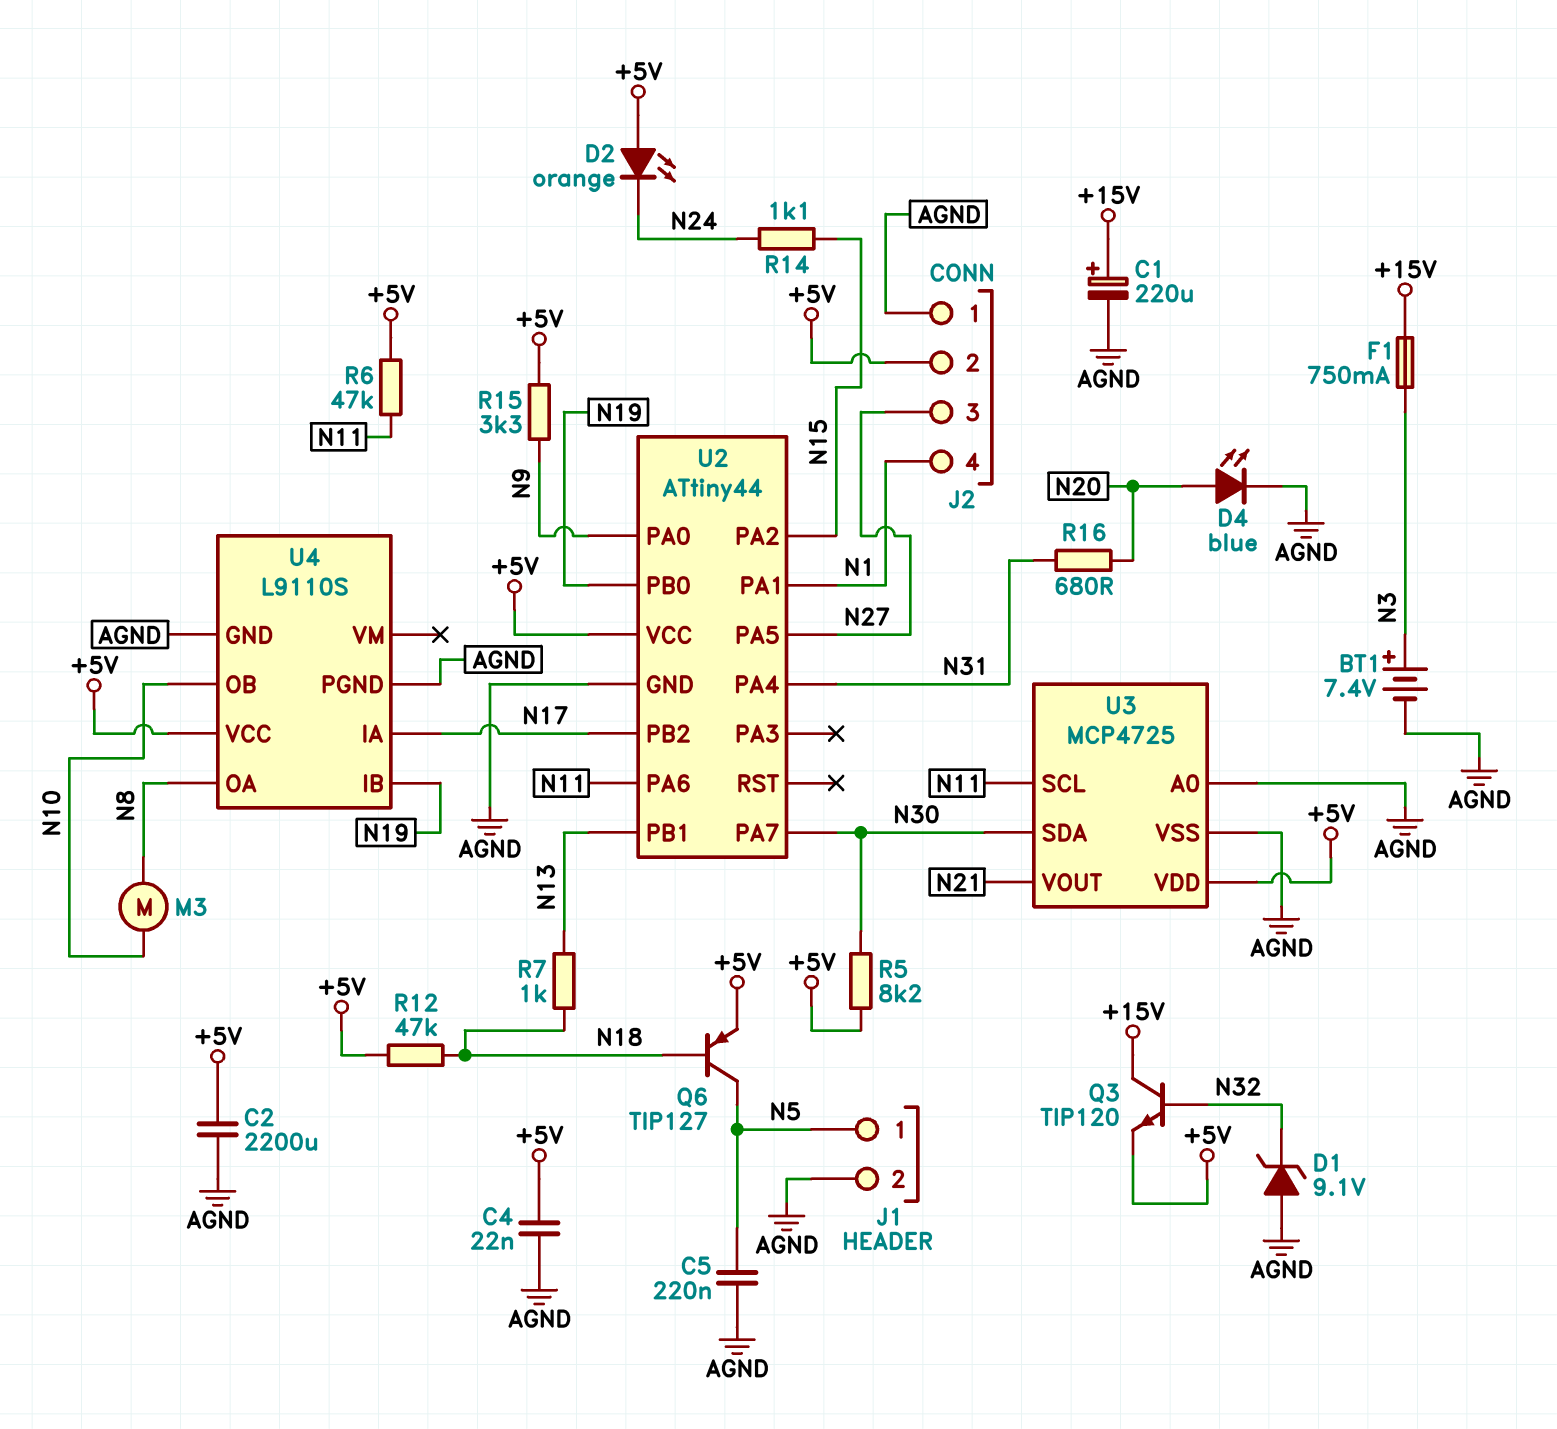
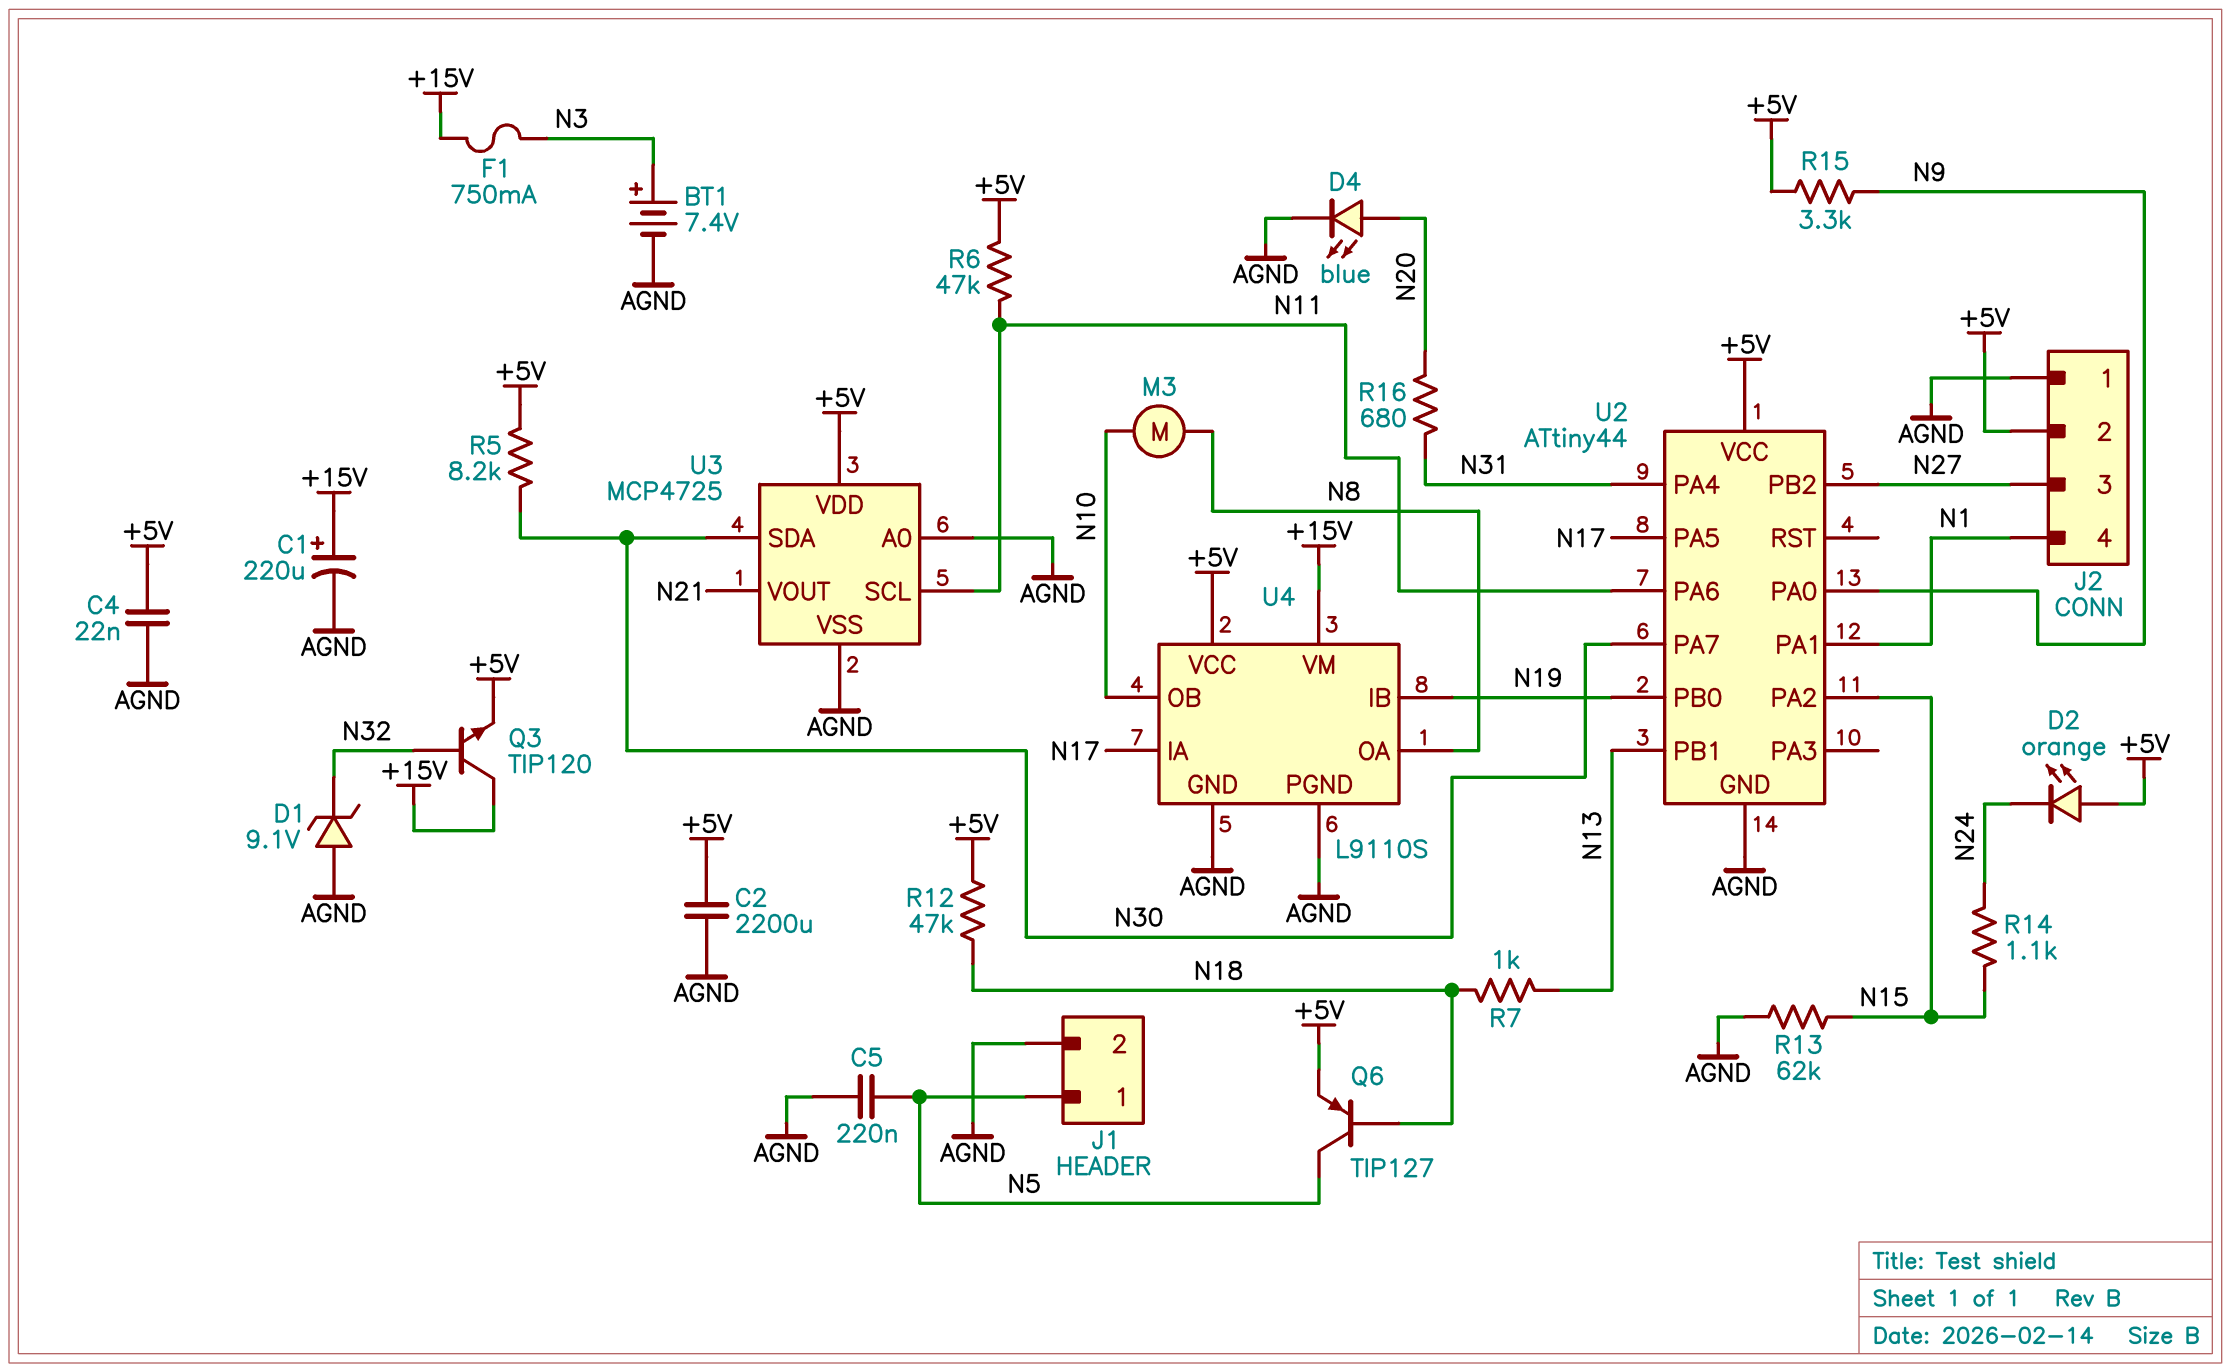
R13: none -> 62k (AGND, N15)
U2 pin PA5: N27 -> N17
U2 pin PB2: N17 -> N27
U4 pin VM: none -> +15V

